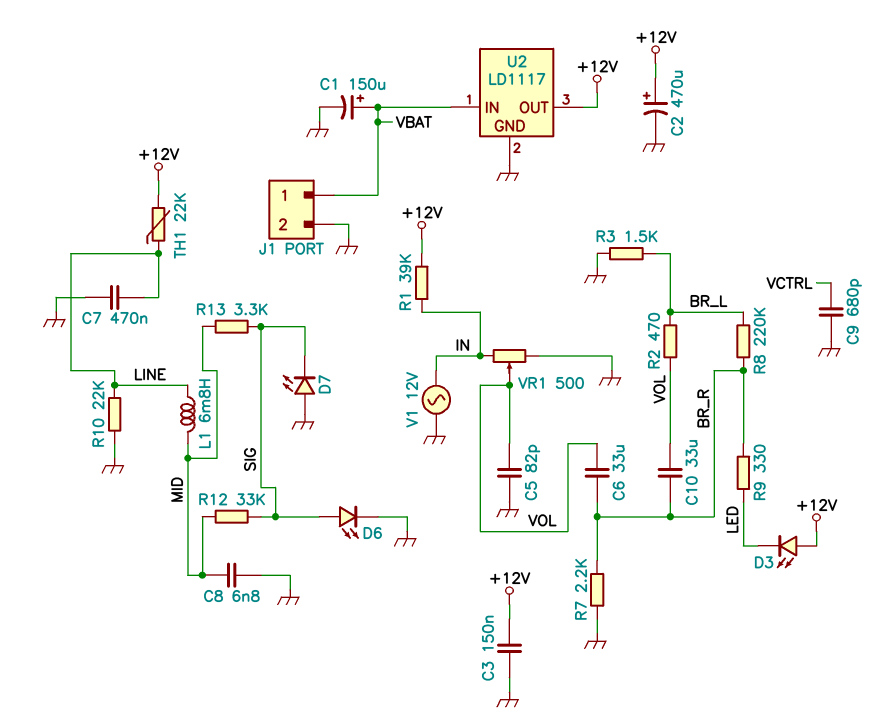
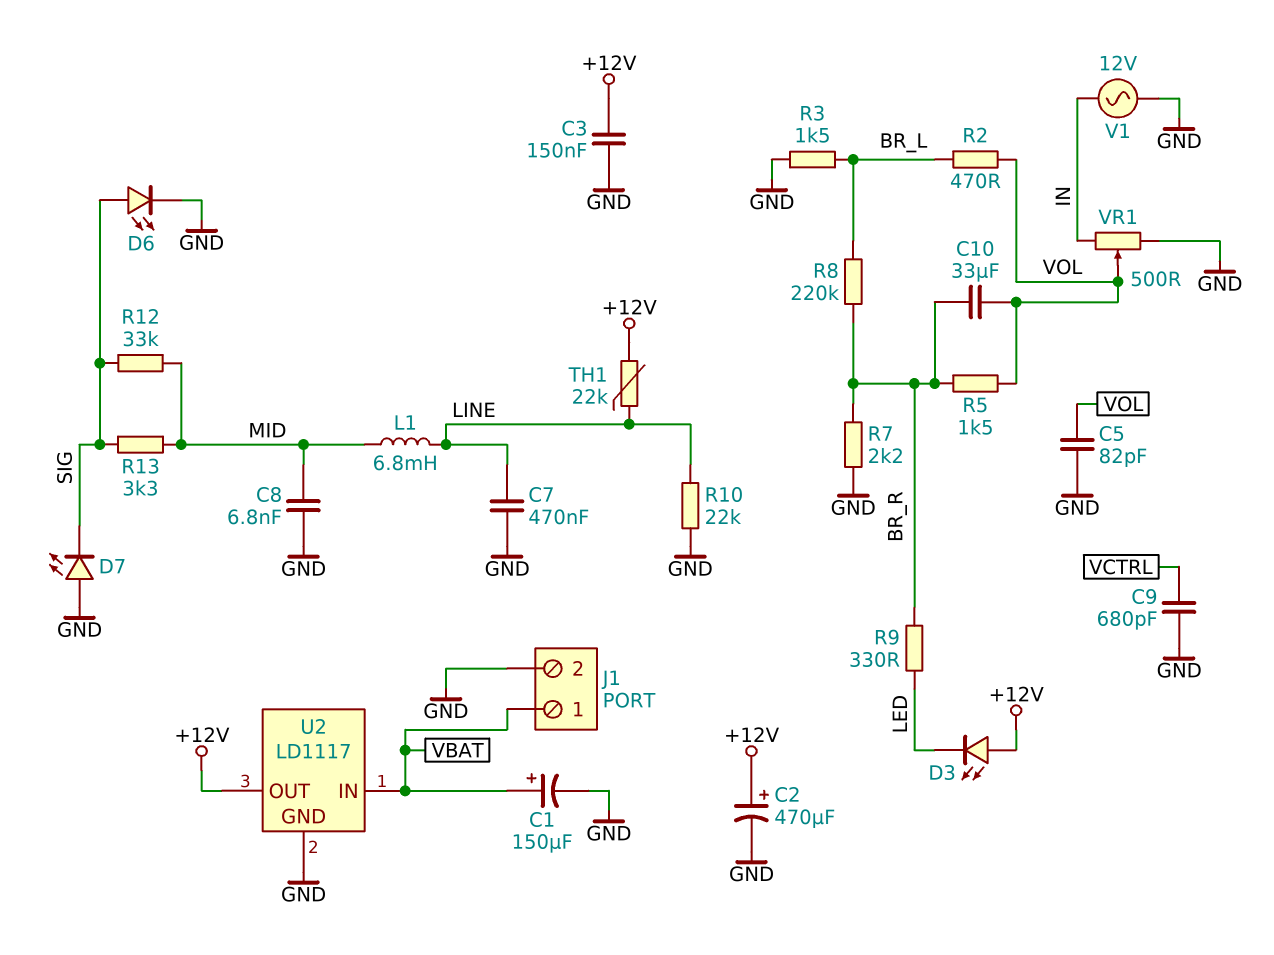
C6: 33uF (BR_R, VOL) -> none
R1: 39k (+12V, IN) -> none
R5: none -> 1.5k (BR_R, VOL)

